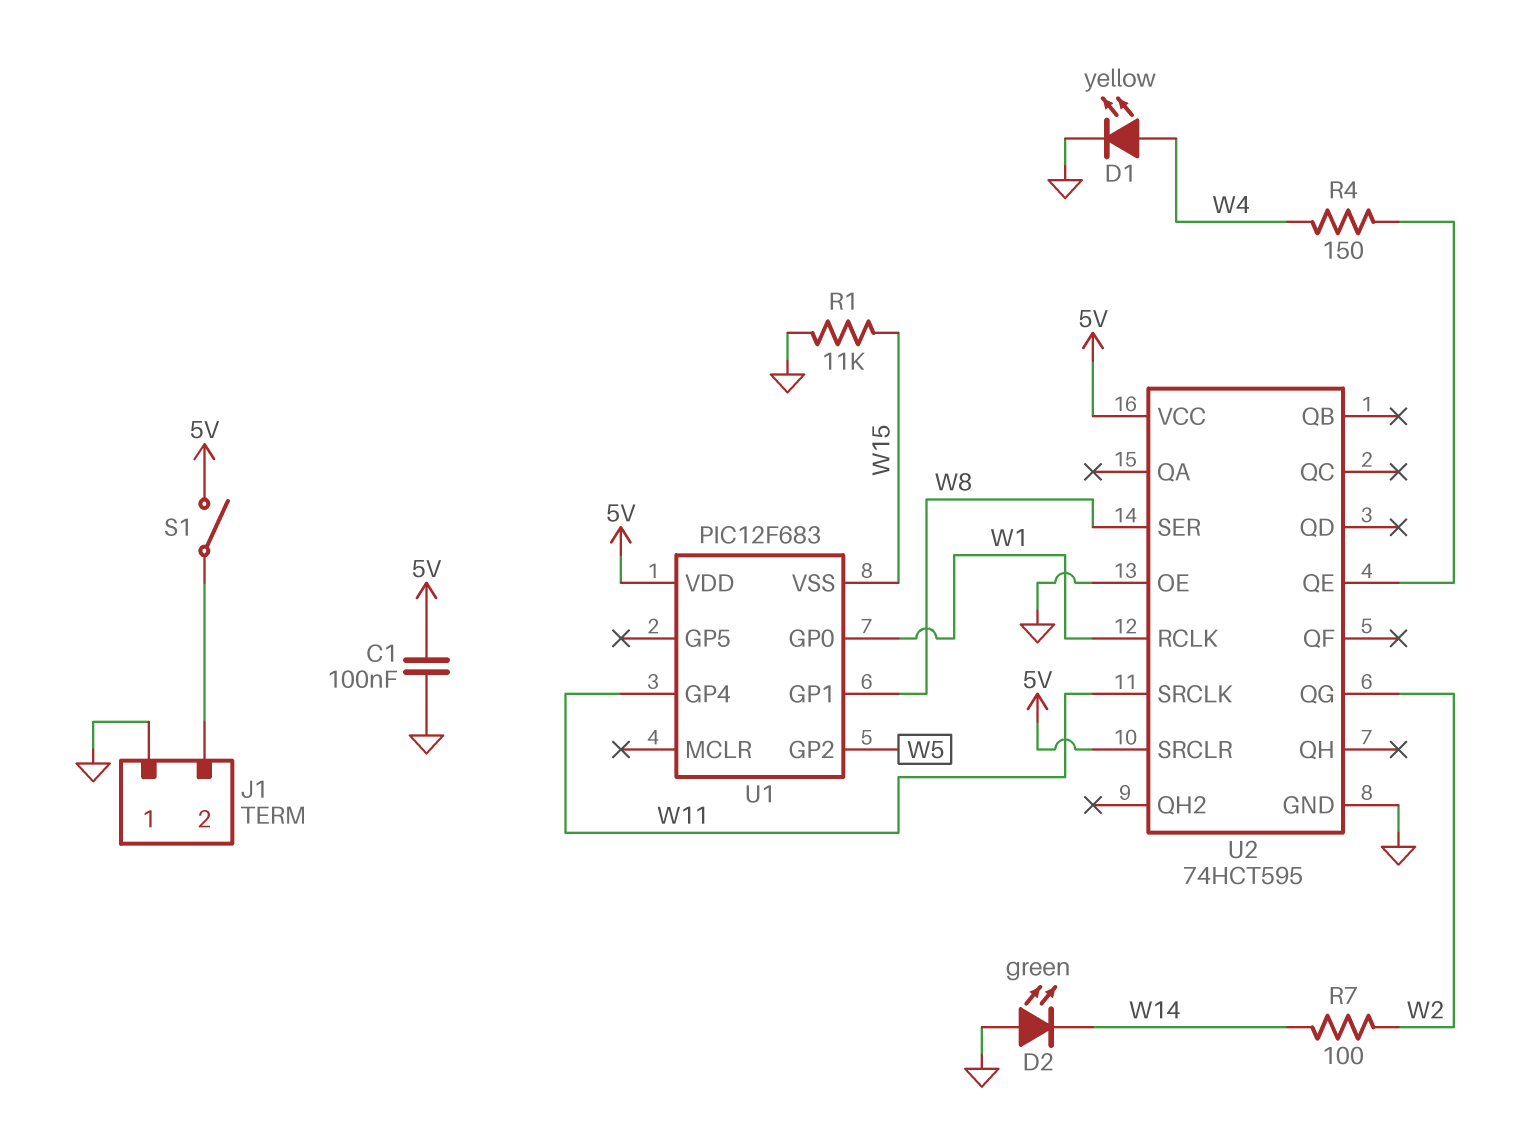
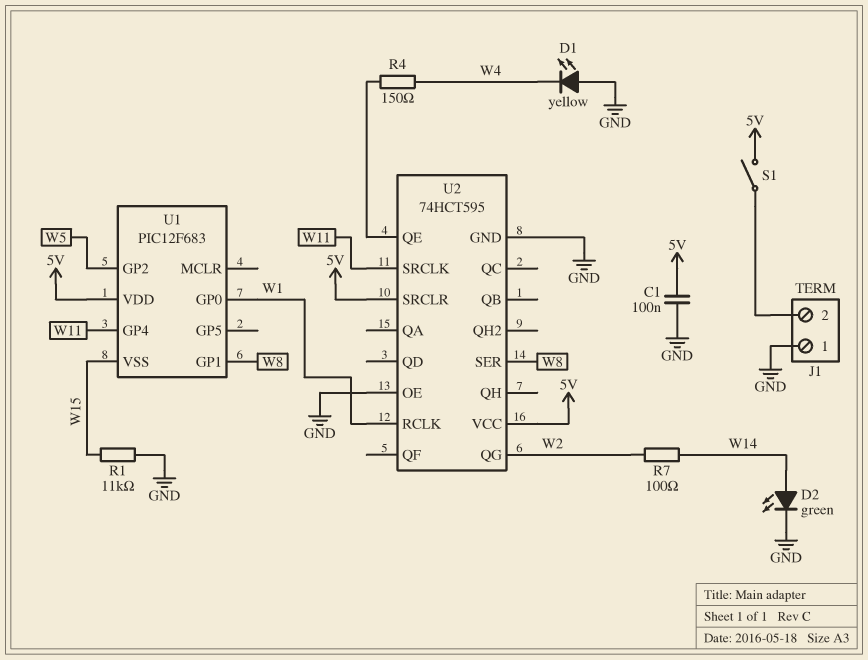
D1: LED yellow (A W4, K GND) -> LED yellow (A GND, K W4)
D2: LED green (A GND, K W14) -> LED green (A W14, K GND)

